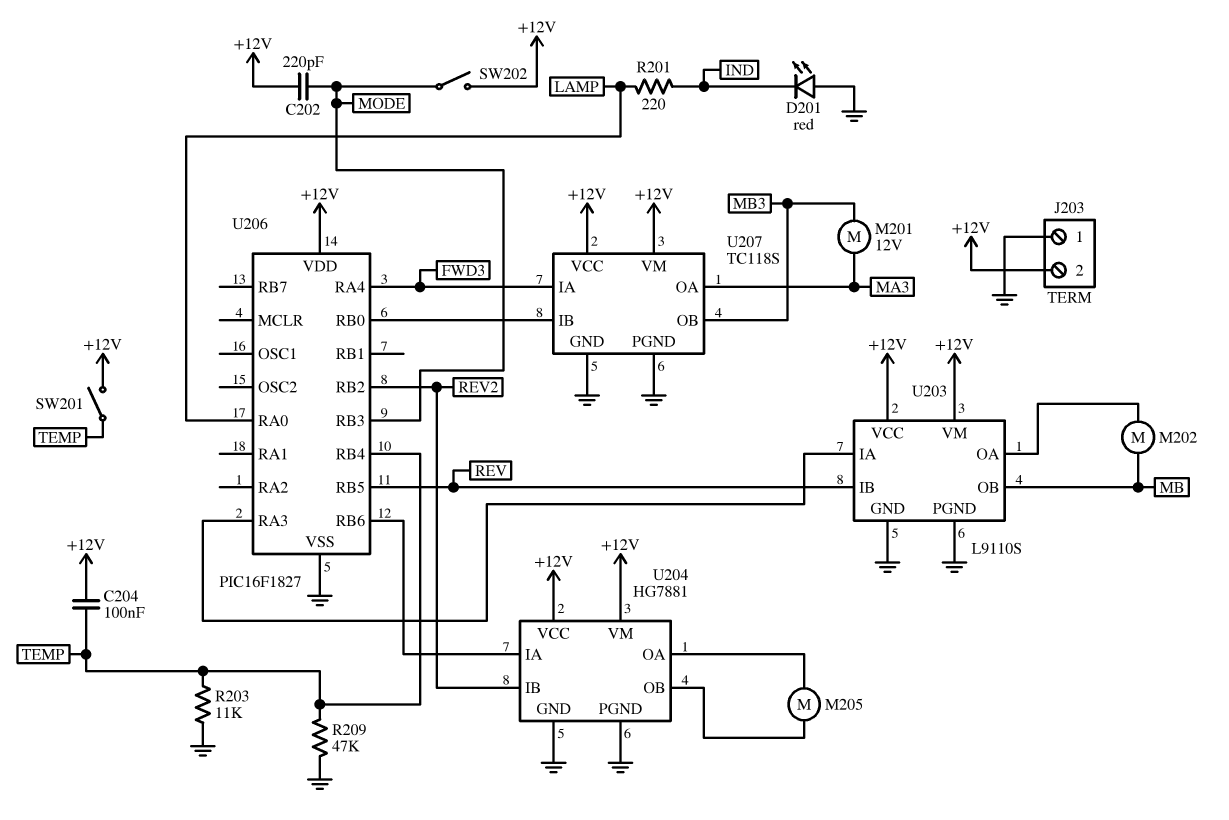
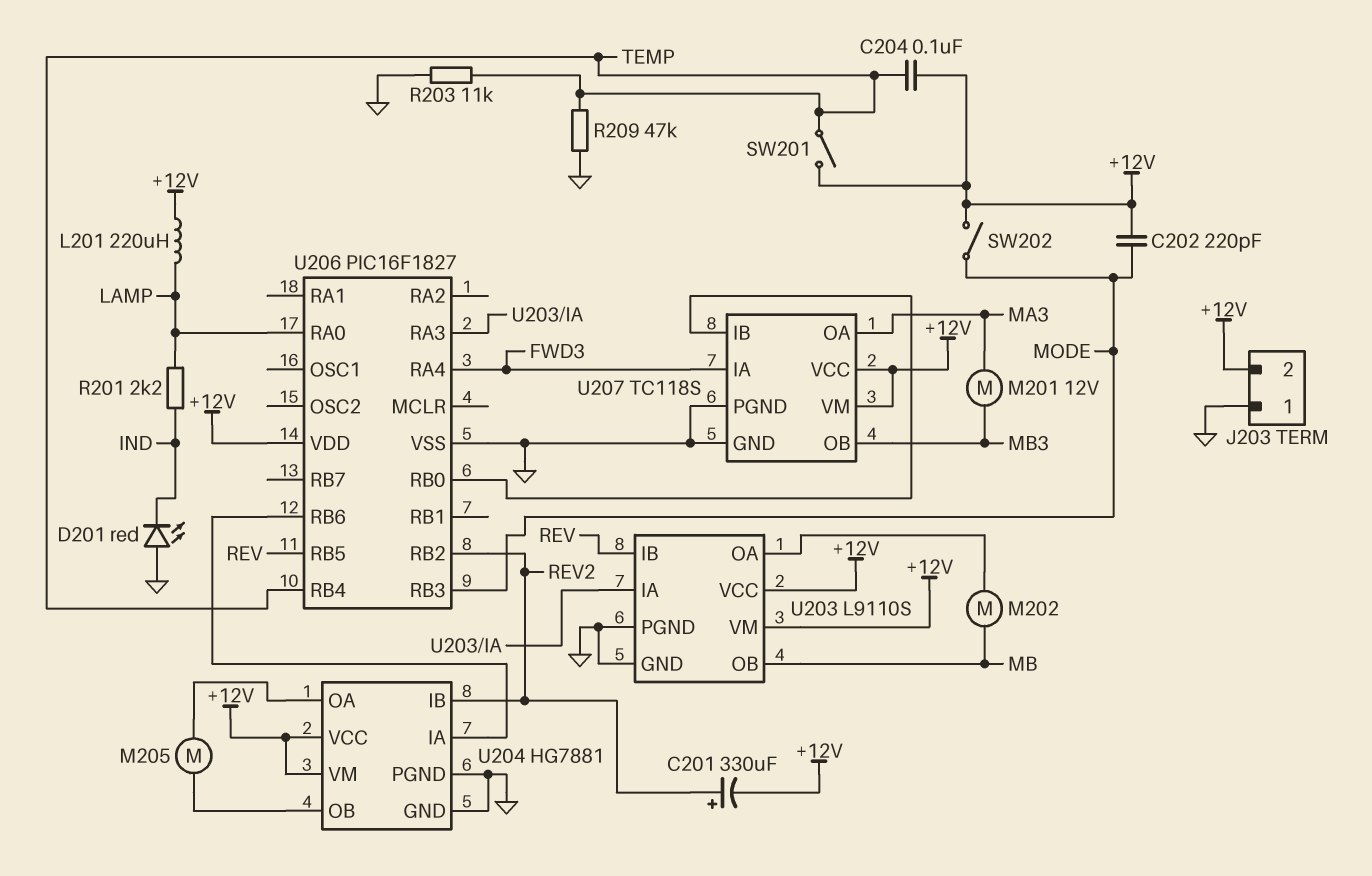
C201: none -> 330uF (plus REV2, minus +12V)
L201: none -> 220uH (+12V, LAMP)
R201: 220 (IND, LAMP) -> 2.2k (IND, LAMP)

